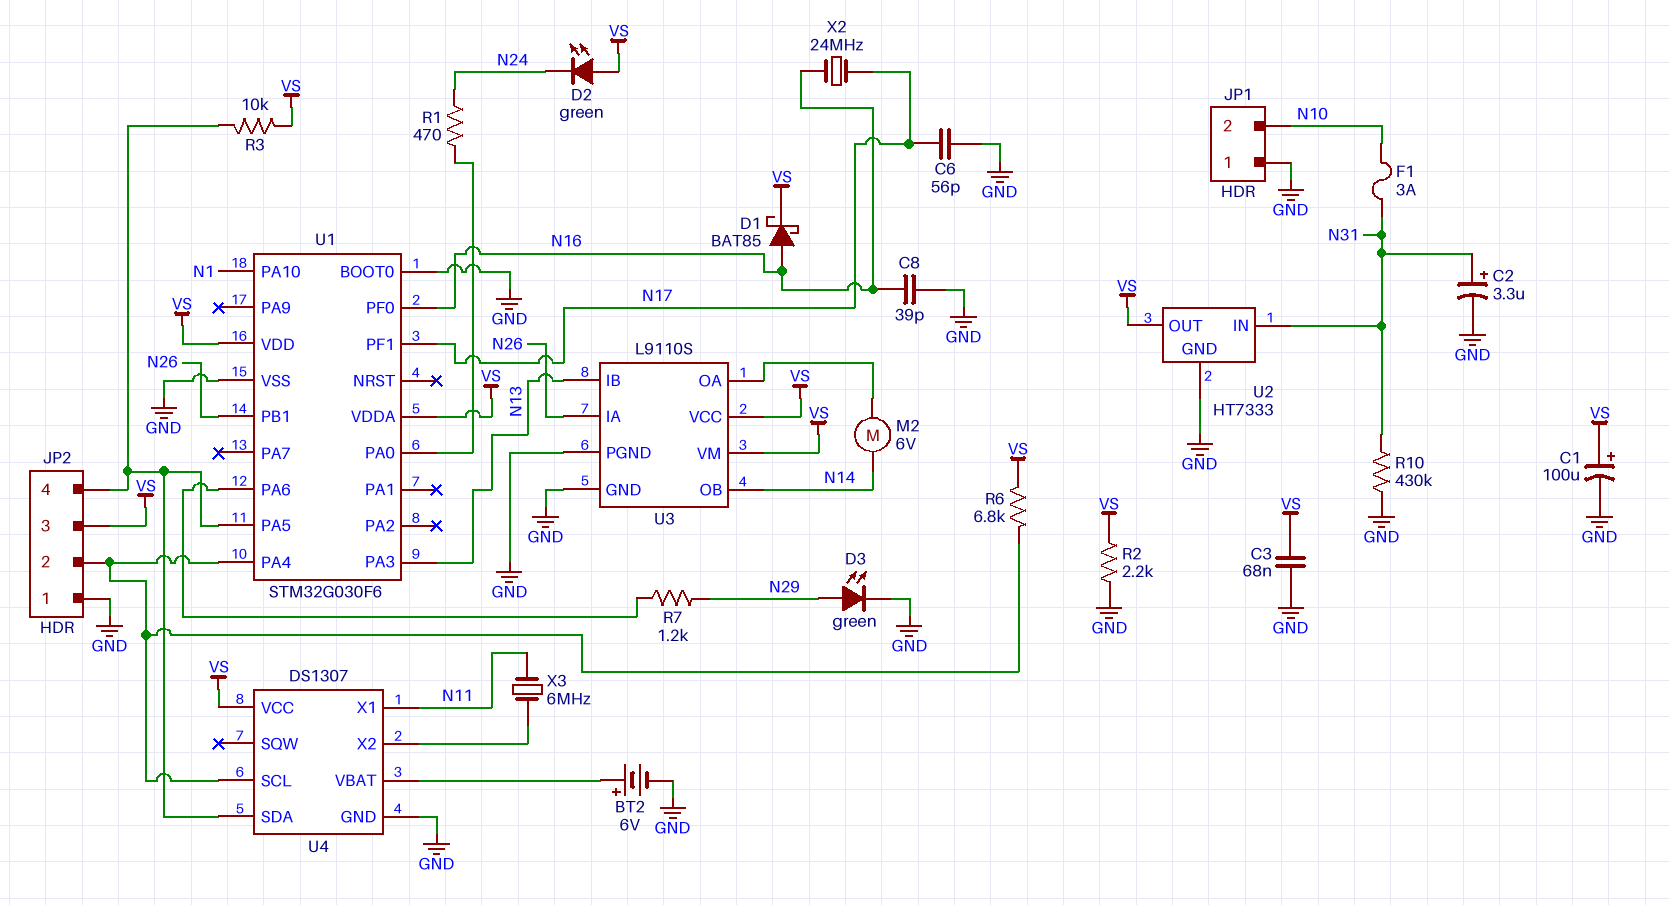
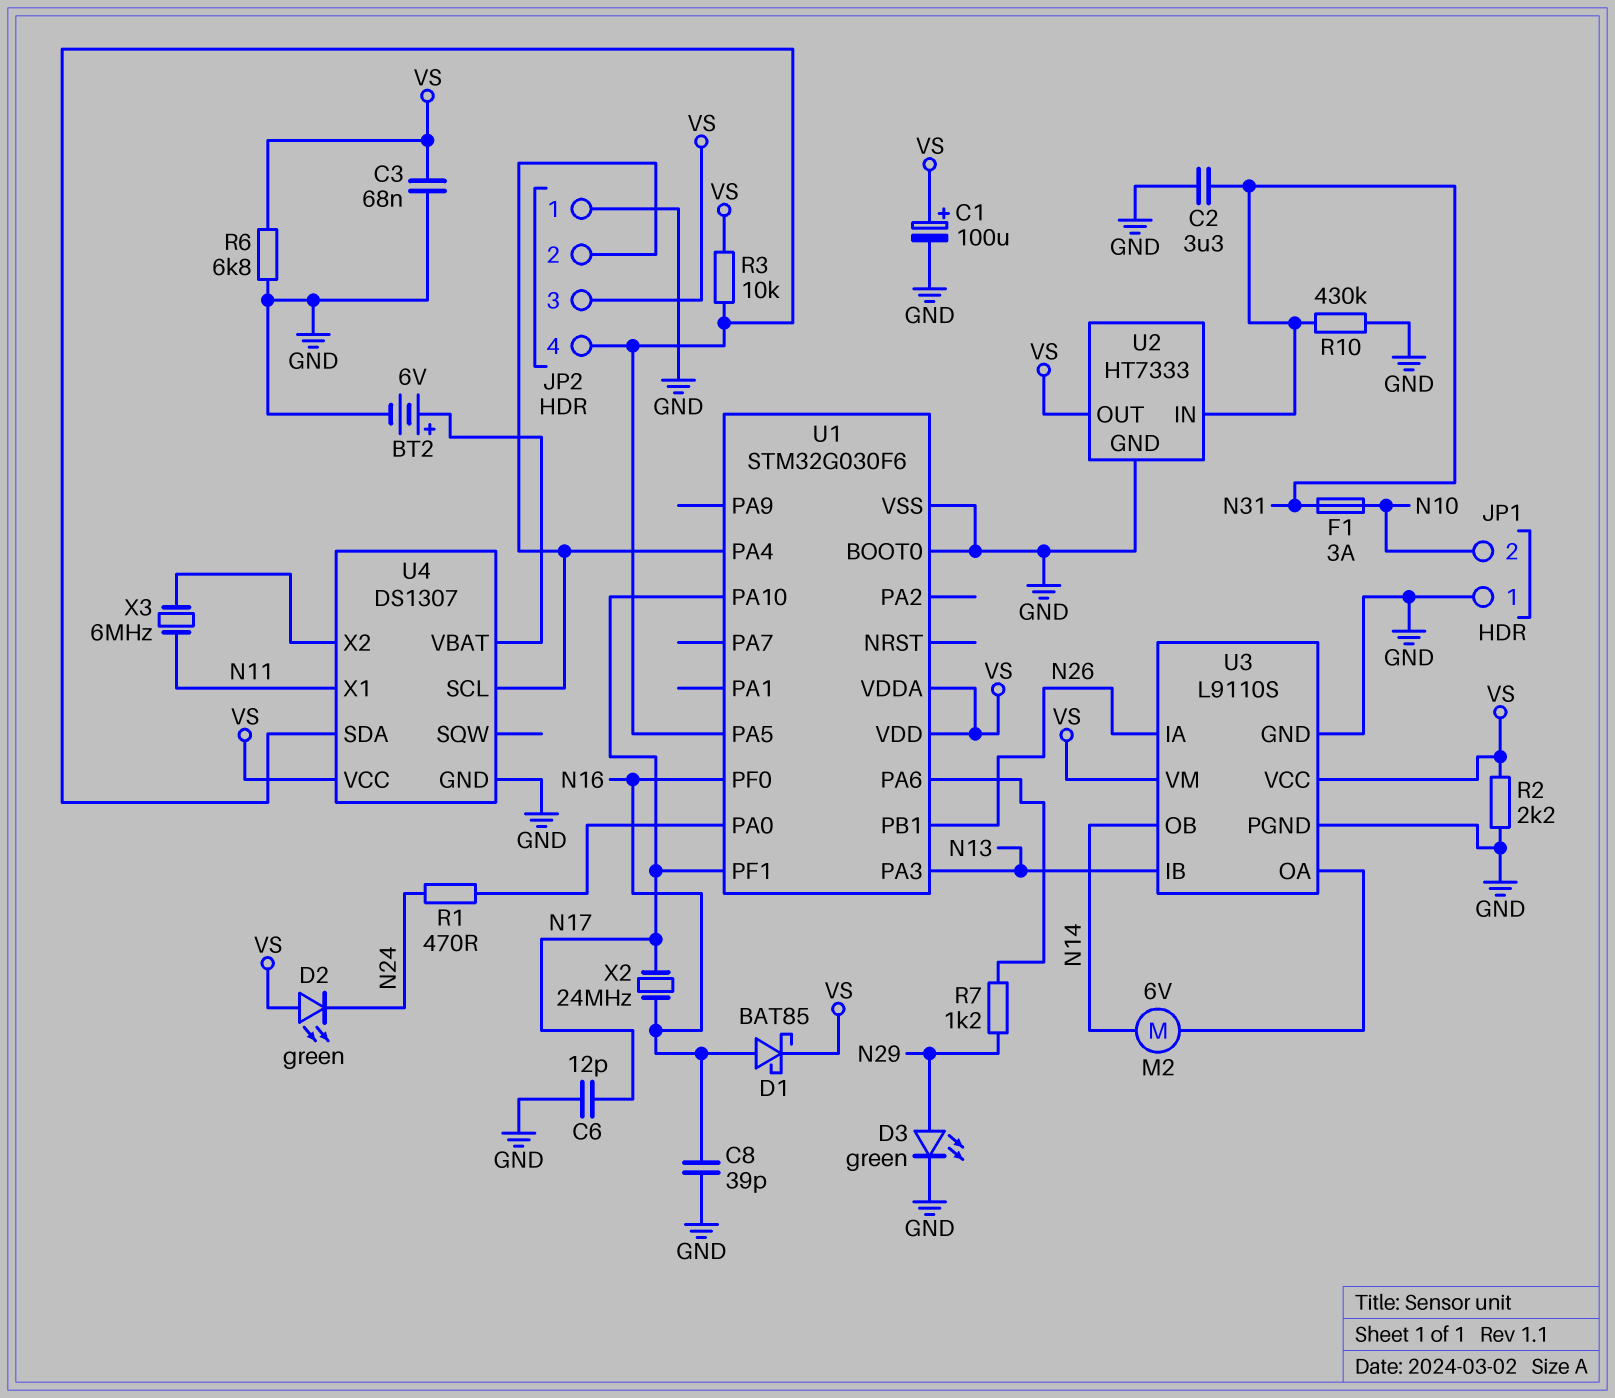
C2: 3.3uF (plus N31, minus GND) -> 3.3uF (GND, N31)
C6: 56pF (GND, N17) -> 12pF (GND, N17)
R6: 6.8k (JP2/2, VS) -> 6.8k (GND, VS)
U1 pin PA10: N1 -> N17

